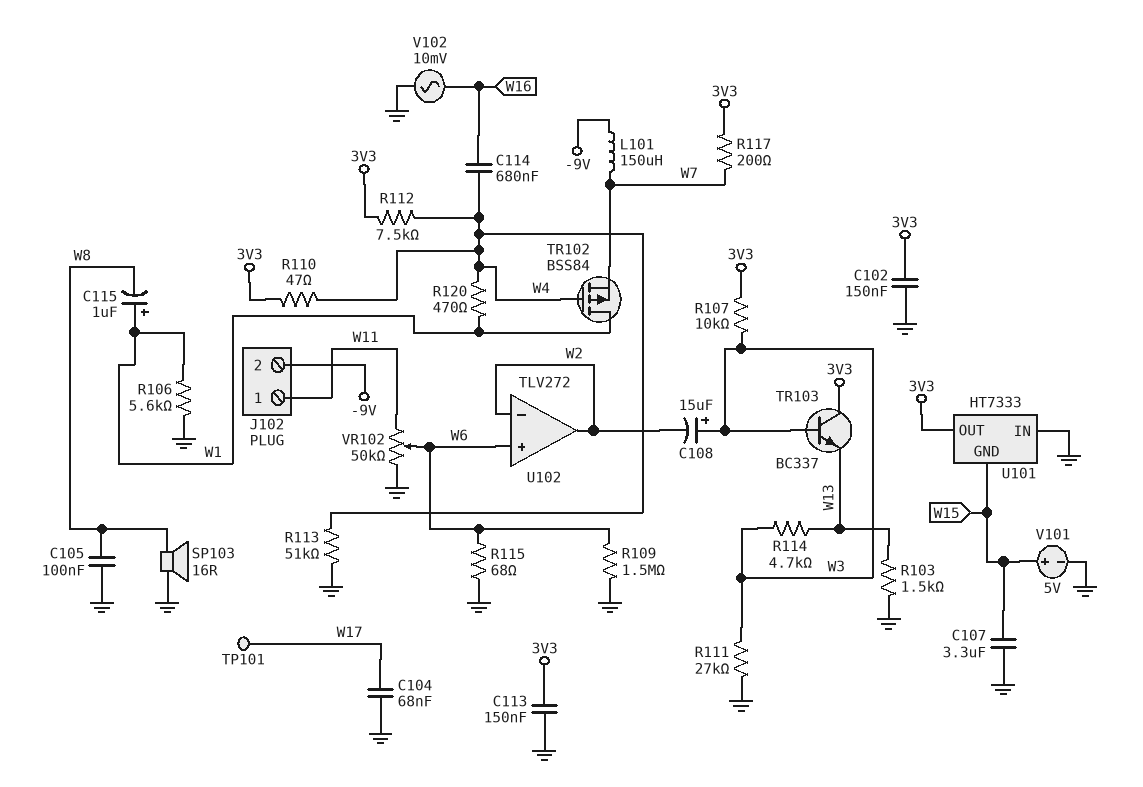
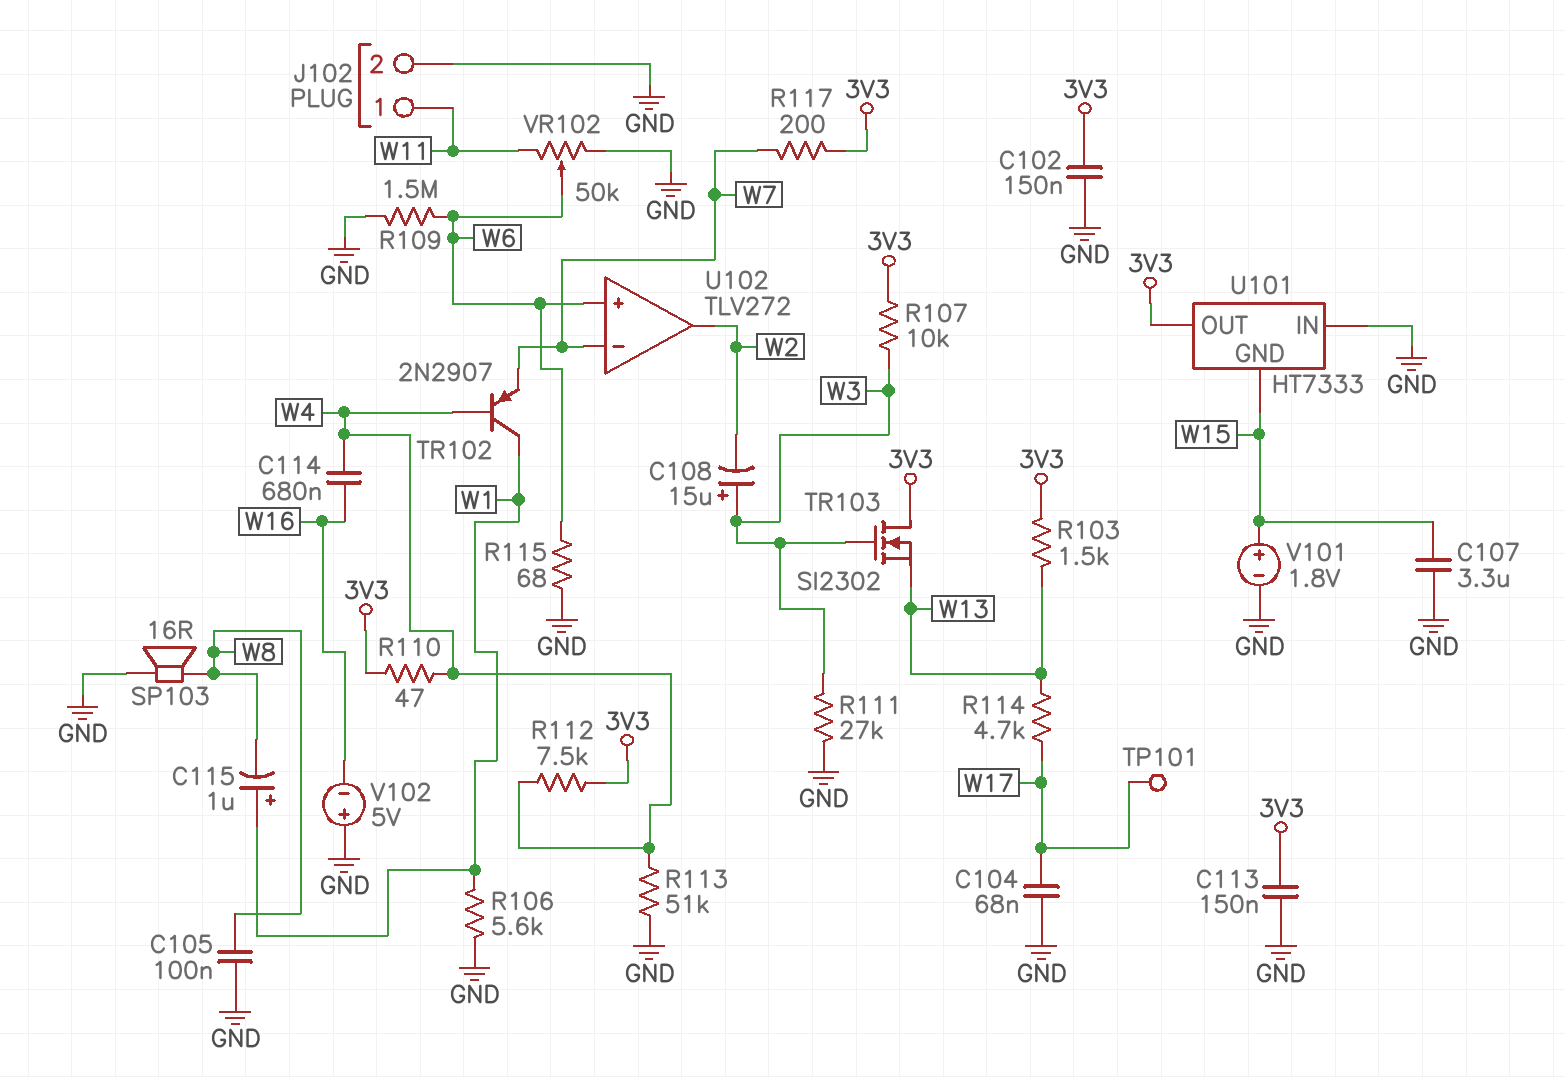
J102 pin 2: -9V -> GND
L101: 150uH (-9V, W7) -> none
R103: 1.5k (GND, W13) -> 1.5k (3V3, W13)
R114: 4.7k (W3, W13) -> 4.7k (W13, W17)
R120: 470 (W1, W4) -> none
TR102: PMOS BSS84 (G W4, D W1, S W7) -> PNP 2N2907 (B W4, C W1, E W7)
TR103: NPN BC337 (B W3, C 3V3, E W13) -> NMOS SI2302 (G W3, D 3V3, S W13)
U102 pin in-: W2 -> W7
V101: 5V (plus W15, minus GND) -> 1.8V (plus W15, minus GND)
V102: AC 10mV (GND, W16) -> 5V (plus GND, minus W16)

